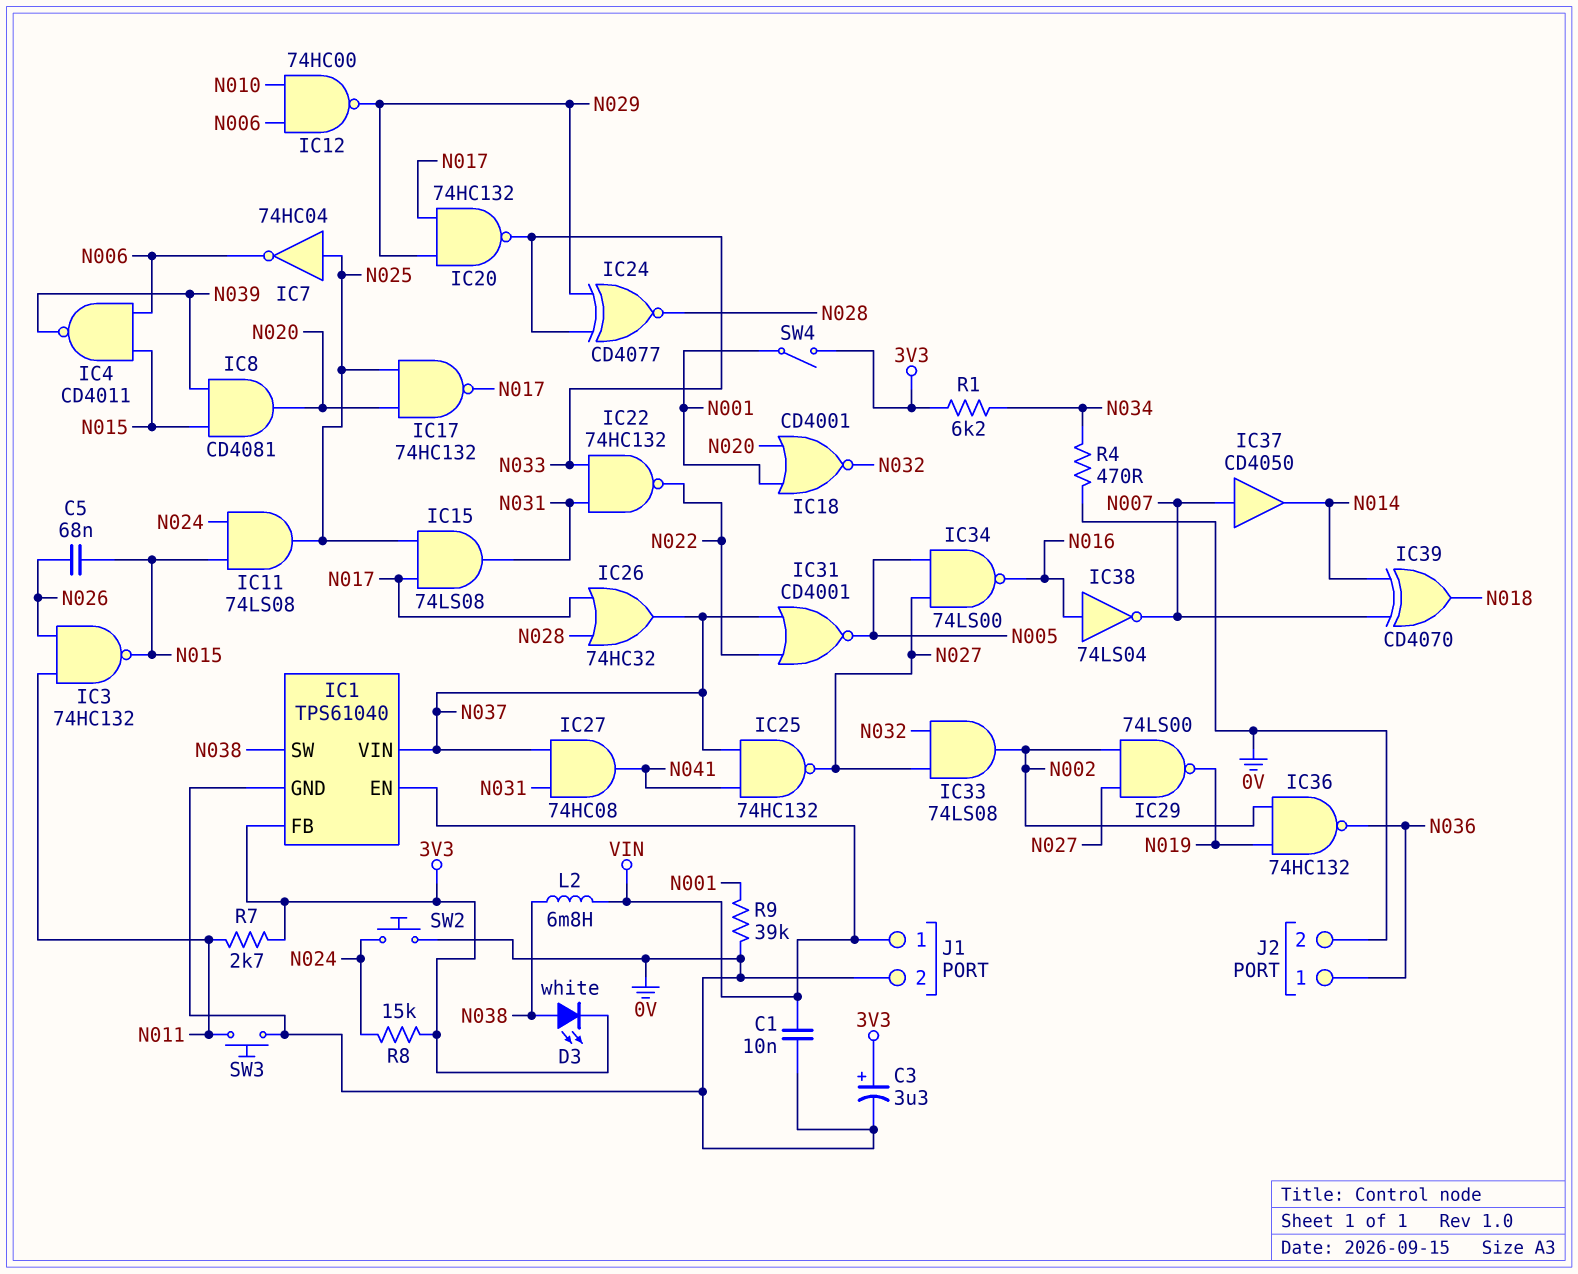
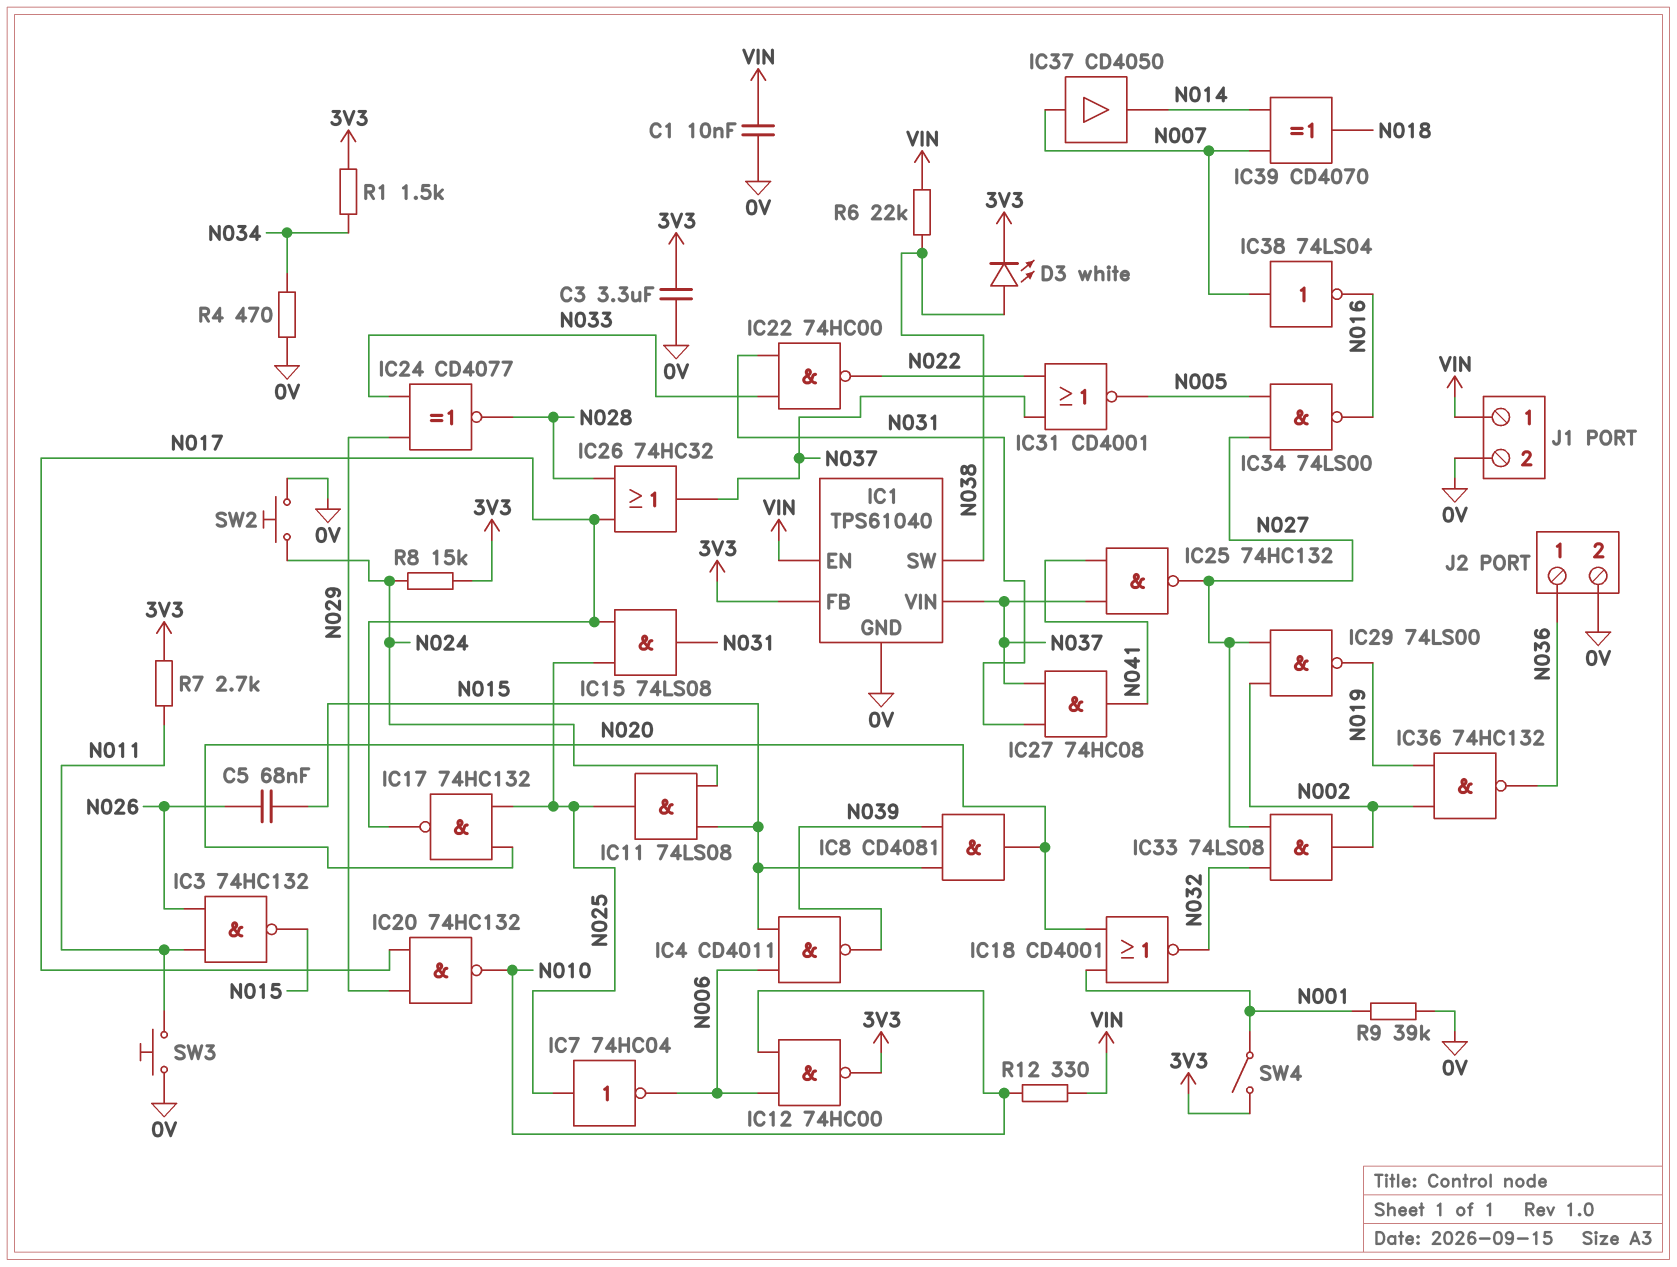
C3: 3.3uF (plus 3V3, minus 0V) -> 3.3uF (0V, 3V3)
IC12: NAND 74HC00 (in N006, in N010, out N029) -> NAND 74HC00 (in N006, in N010, out 3V3)
IC20: NAND 74HC132 (in N017, in N029, out N033) -> NAND 74HC132 (in N017, in N029, out N010)
IC22: NAND 74HC132 (in N031, in N033, out N022) -> NAND 74HC00 (in N031, in N033, out N022)
IC38: NOT 74LS04 (in N016, out N007) -> NOT 74LS04 (in N007, out N016)
L2: 6.8mH (N038, VIN) -> none
R1: 6.2k (3V3, N034) -> 1.5k (3V3, N034)
R6: none -> 22k (N038, VIN)
R12: none -> 330 (N010, VIN)

